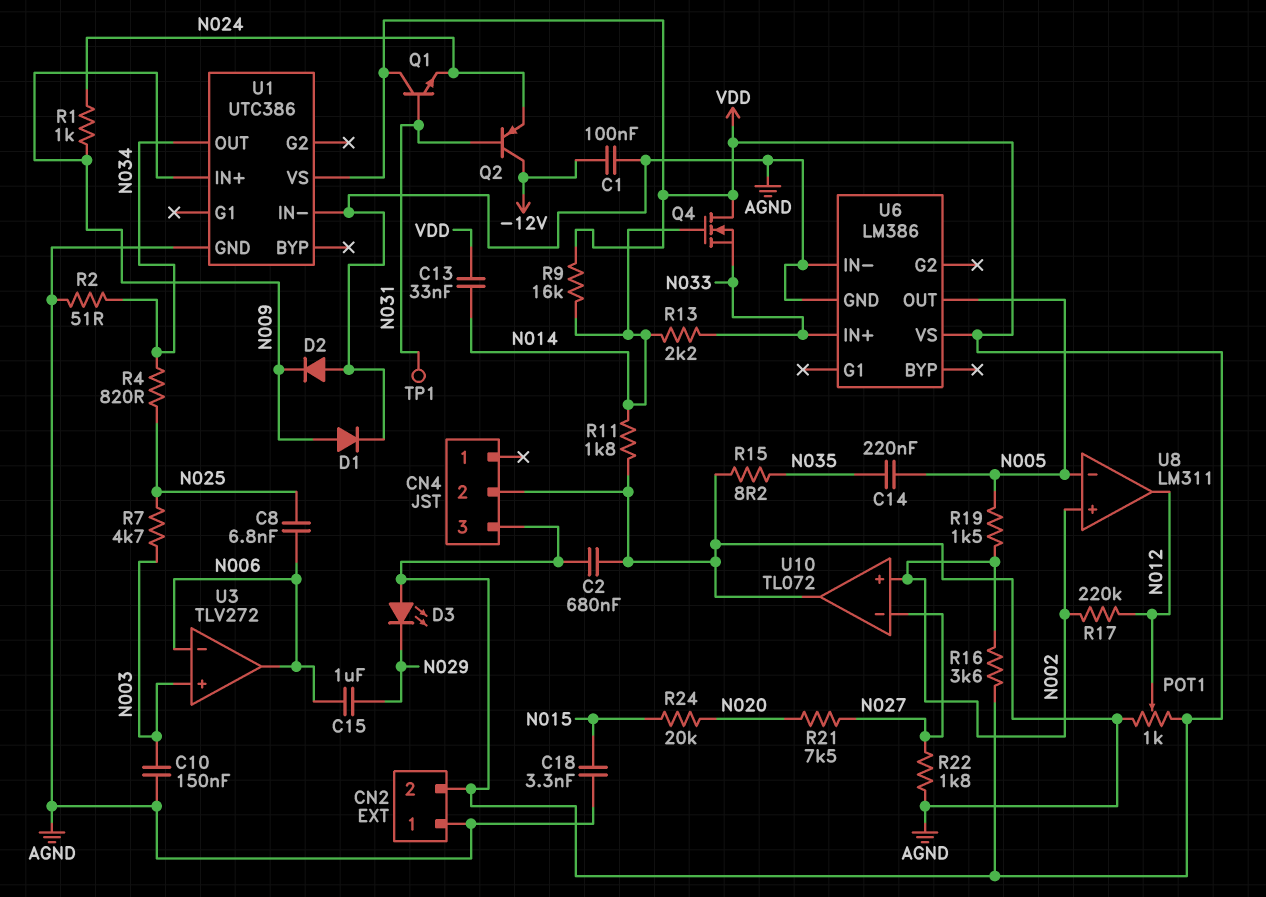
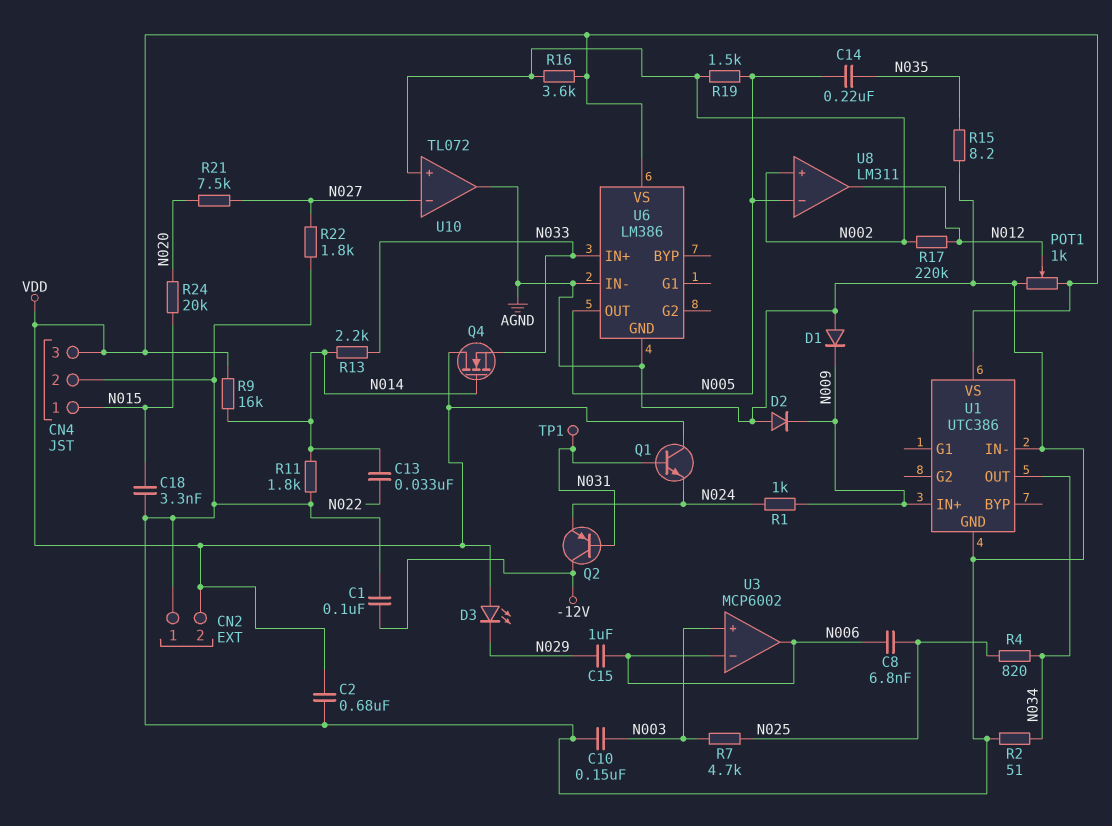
C13: 33nF (N014, VDD) -> 33nF (N014, N022)
CN4 pin 1: none -> N015
D1: diode (A N009, K AGND) -> diode (A AGND, K N009)
U3: TLV272 -> MCP6002

